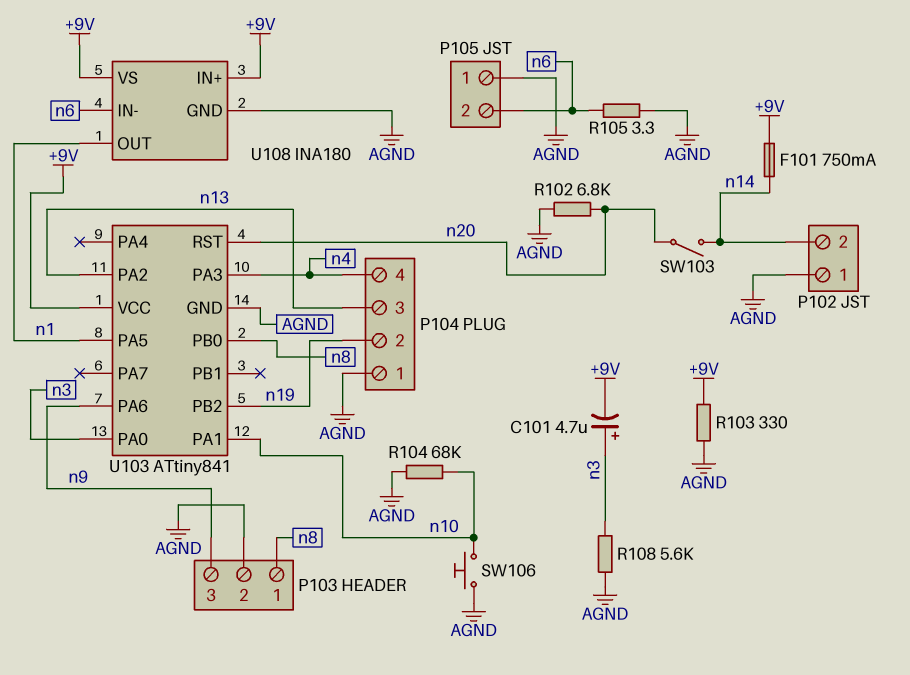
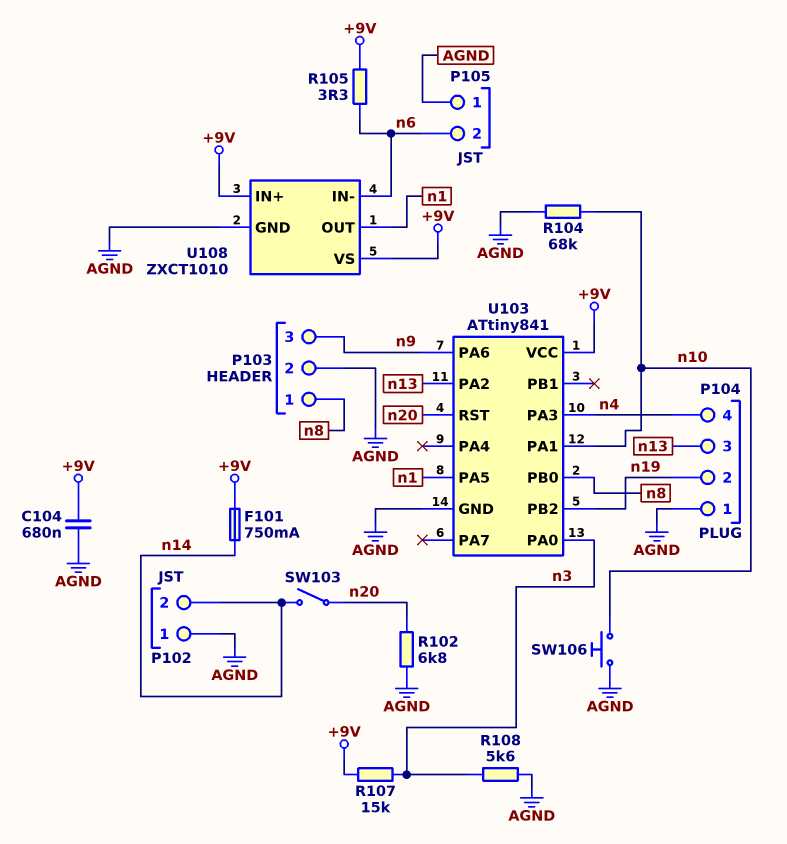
C101: 4.7uF (plus n3, minus +9V) -> none
C104: none -> 680nF (+9V, AGND)
R103: 330 (+9V, AGND) -> none
R105: 3.3 (AGND, n6) -> 3.3 (+9V, n6)
R107: none -> 15k (+9V, n3)
U108: INA180 -> ZXCT1010

